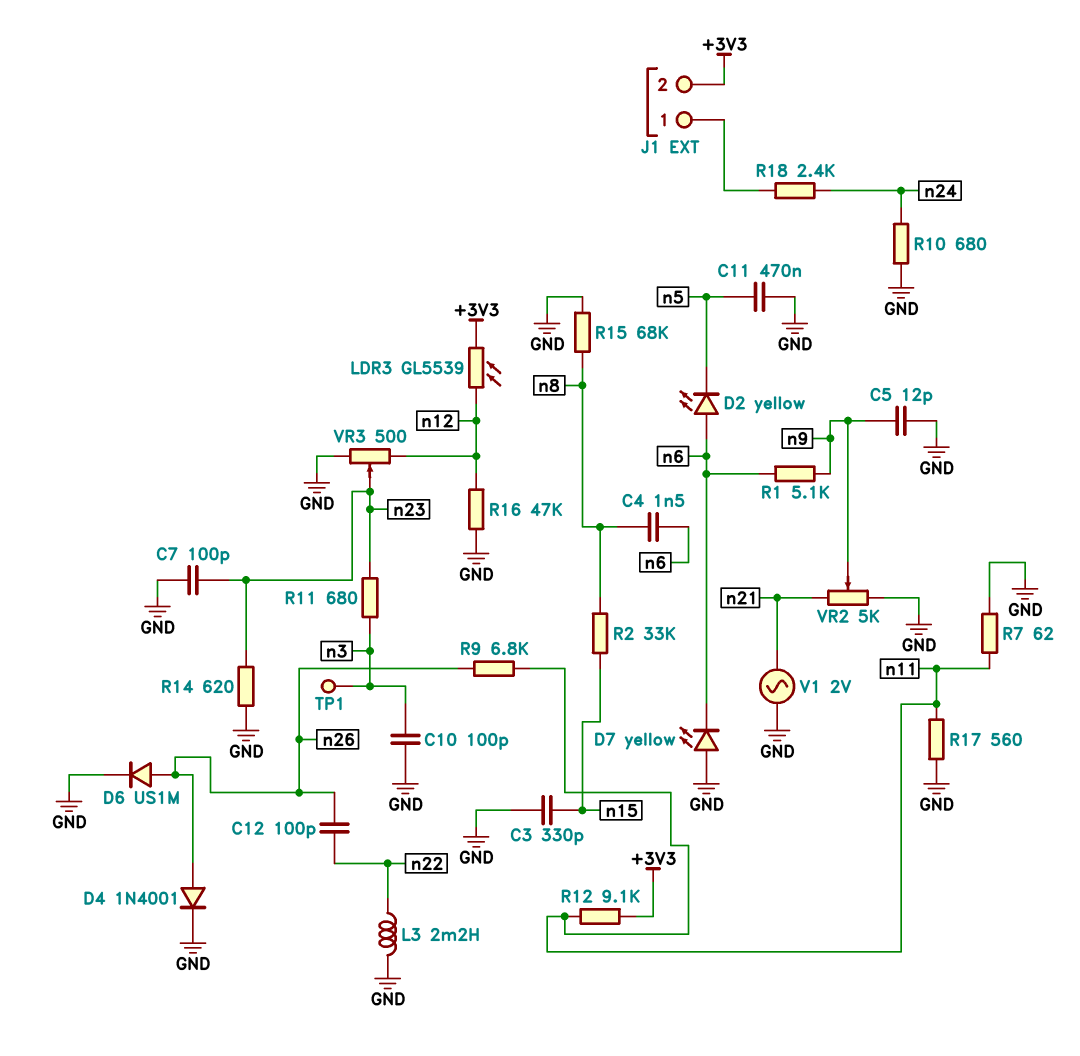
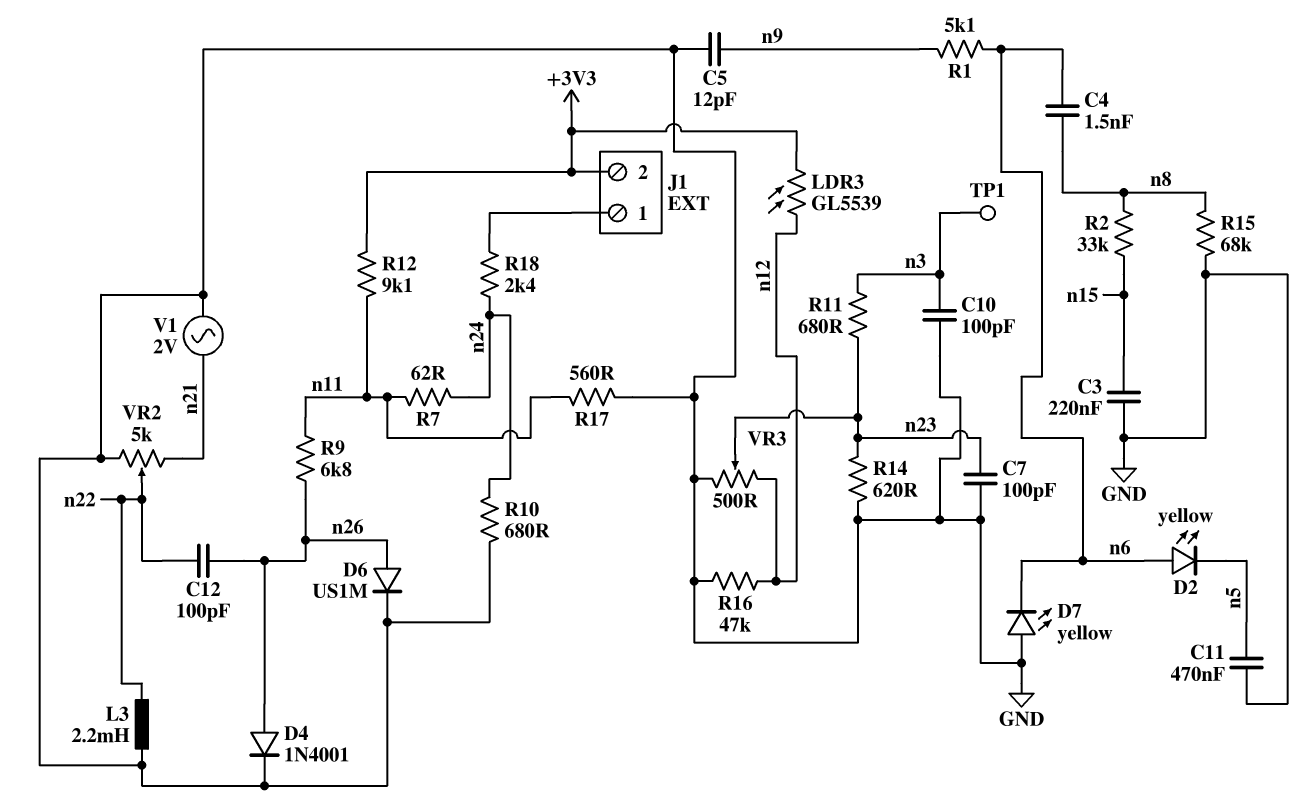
C3: 330pF (GND, n15) -> 220nF (GND, n15)
R7: 62 (GND, n11) -> 62 (n11, n24)
VR2: 5k (GND, n21, wiper n9) -> 5k (GND, n21, wiper n22)

